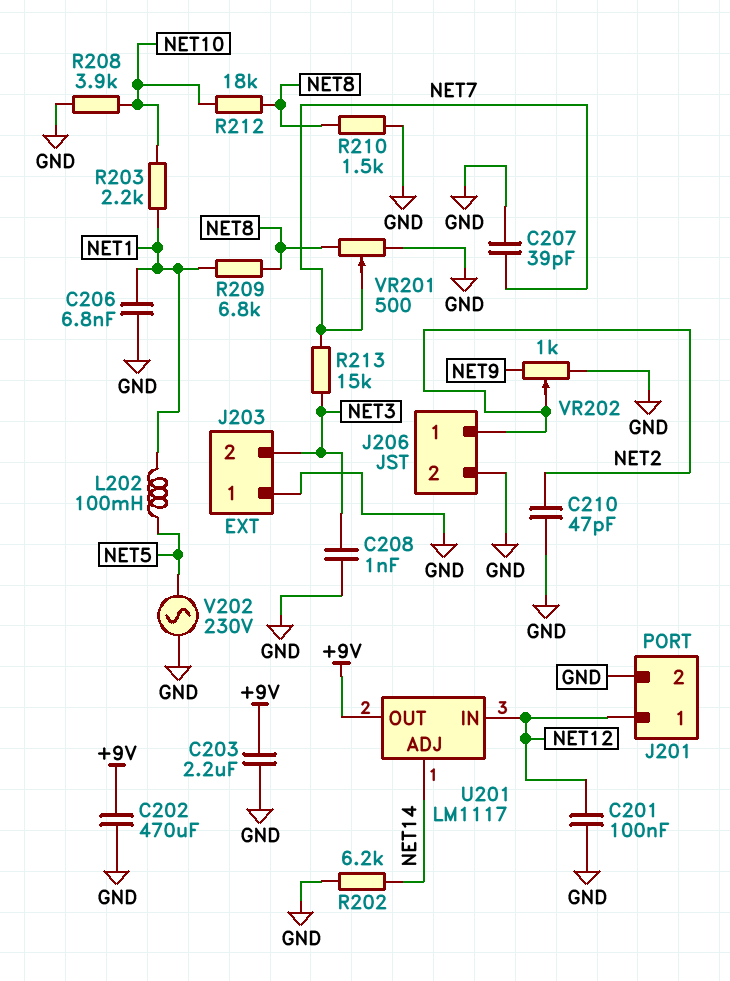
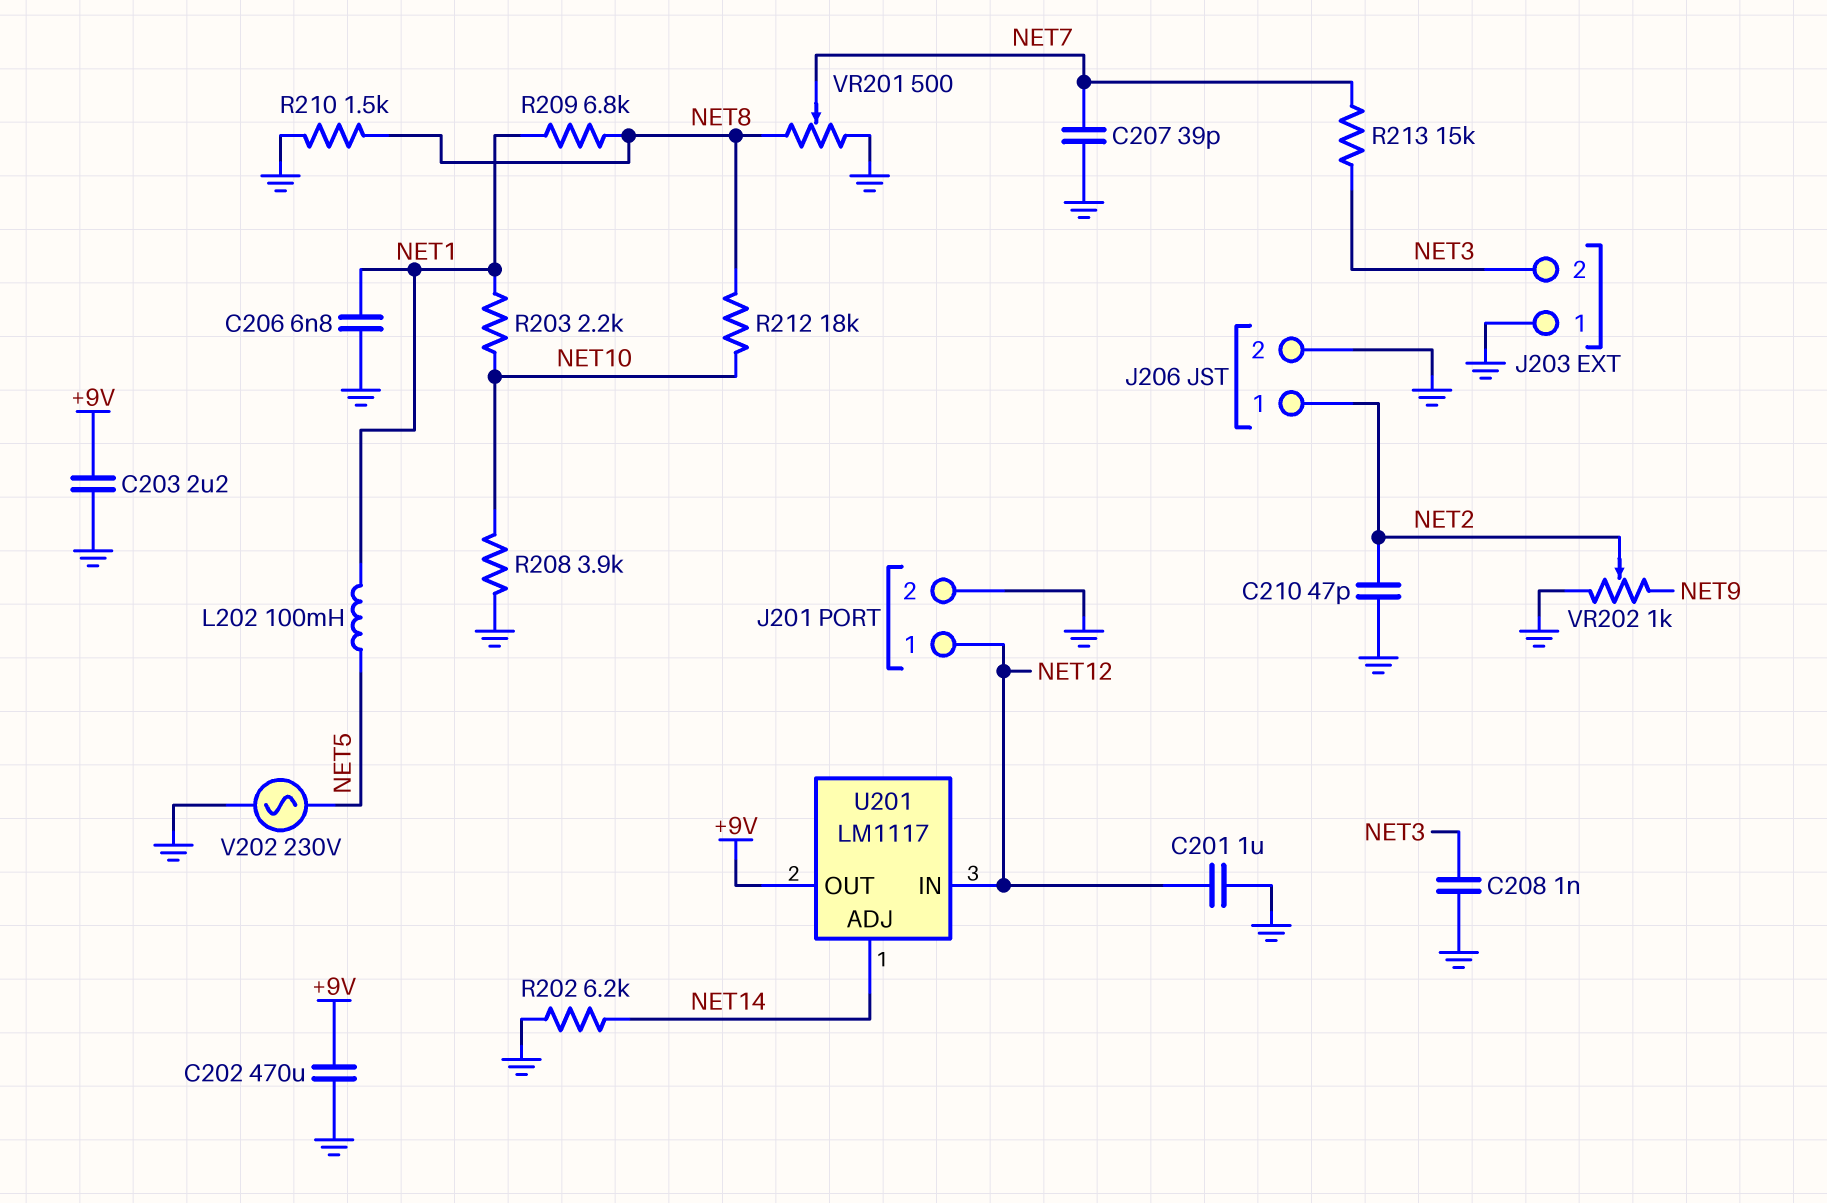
C201: 100nF (GND, NET12) -> 1uF (GND, NET12)

